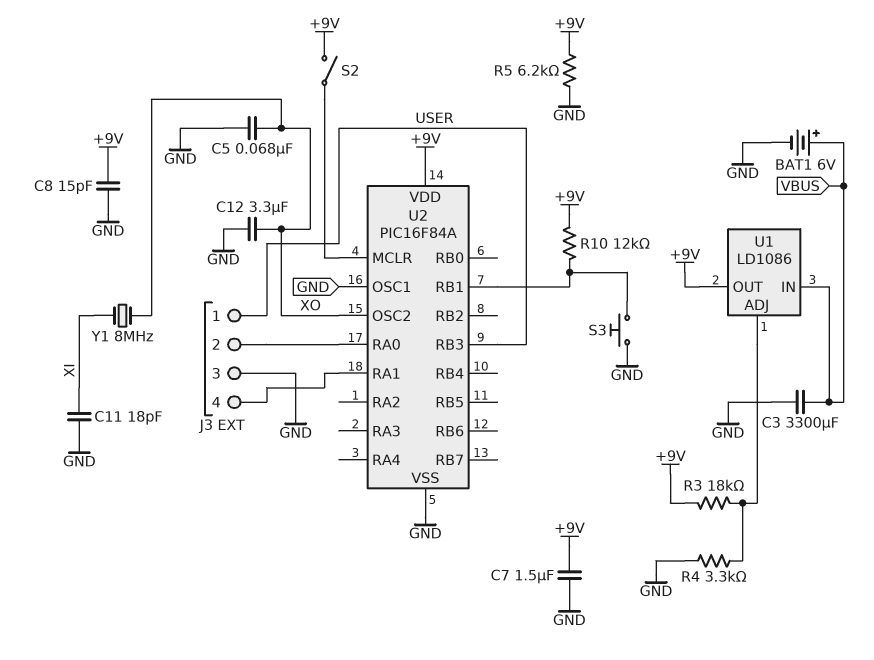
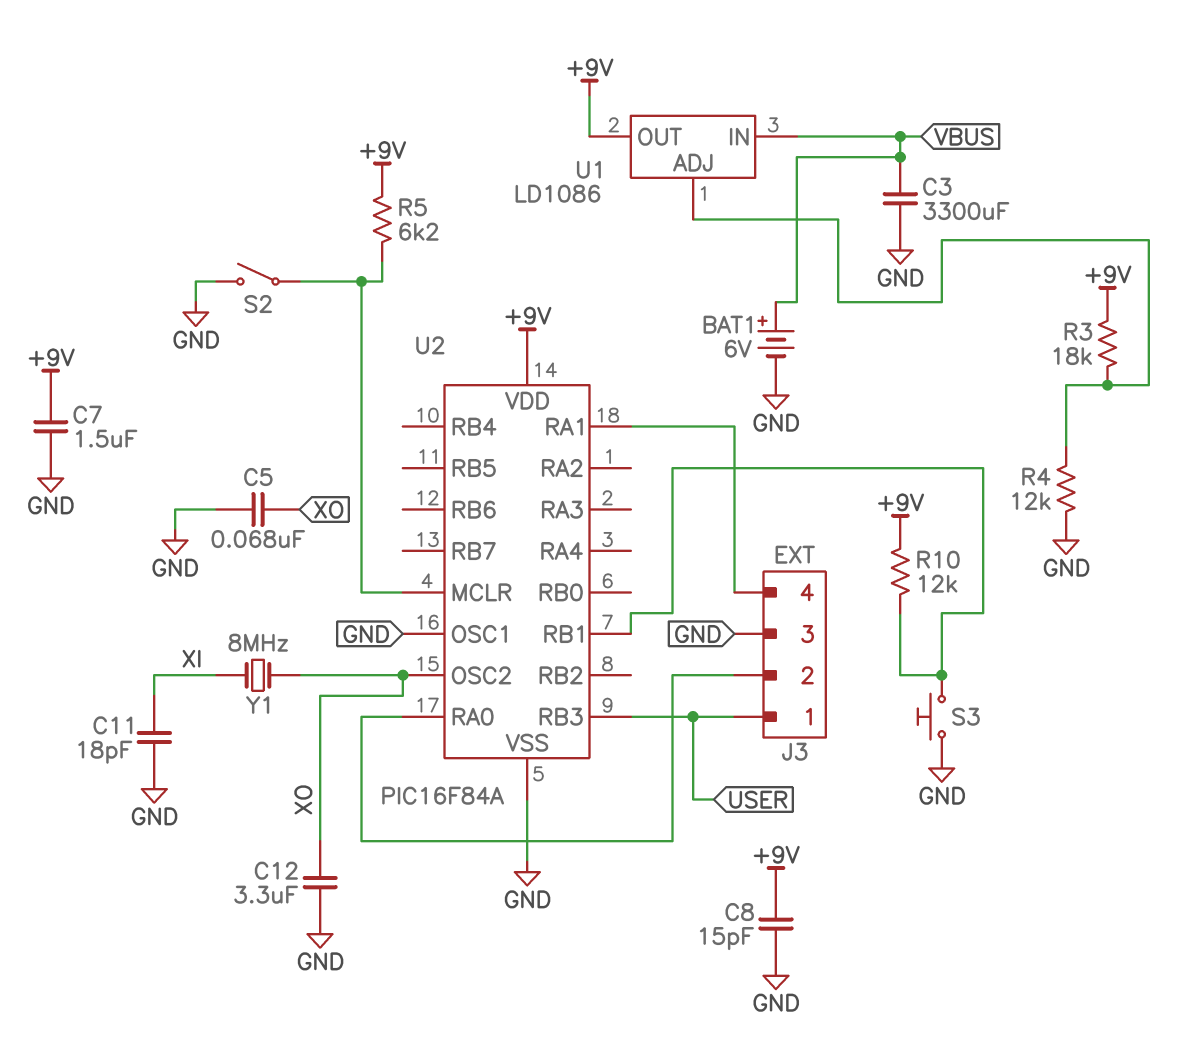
R4: 3.3k (GND, U1/ADJ) -> 12k (GND, U1/ADJ)
R5: 6.2k (+9V, GND) -> 6.2k (+9V, U2/MCLR)
S2: switch (+9V, U2/MCLR) -> switch (GND, U2/MCLR)

